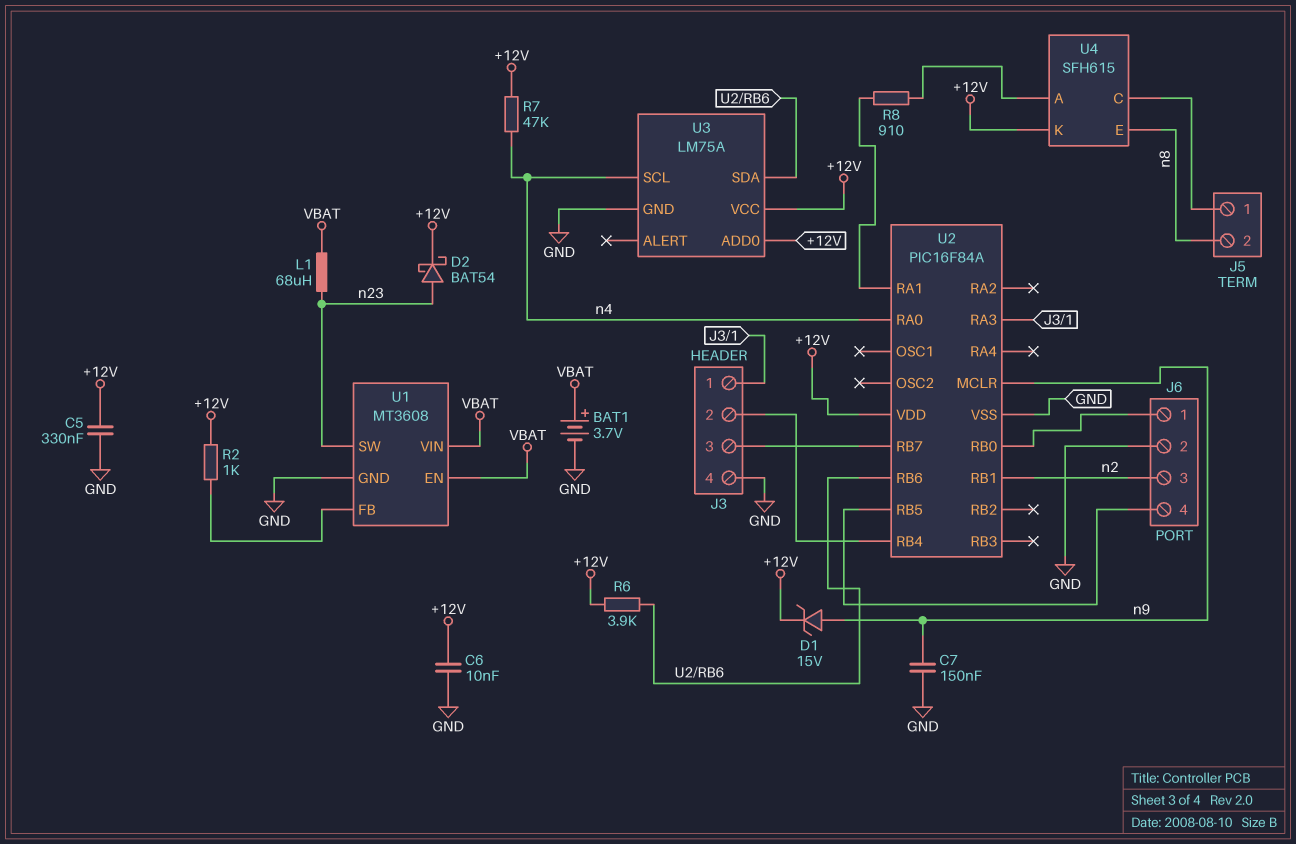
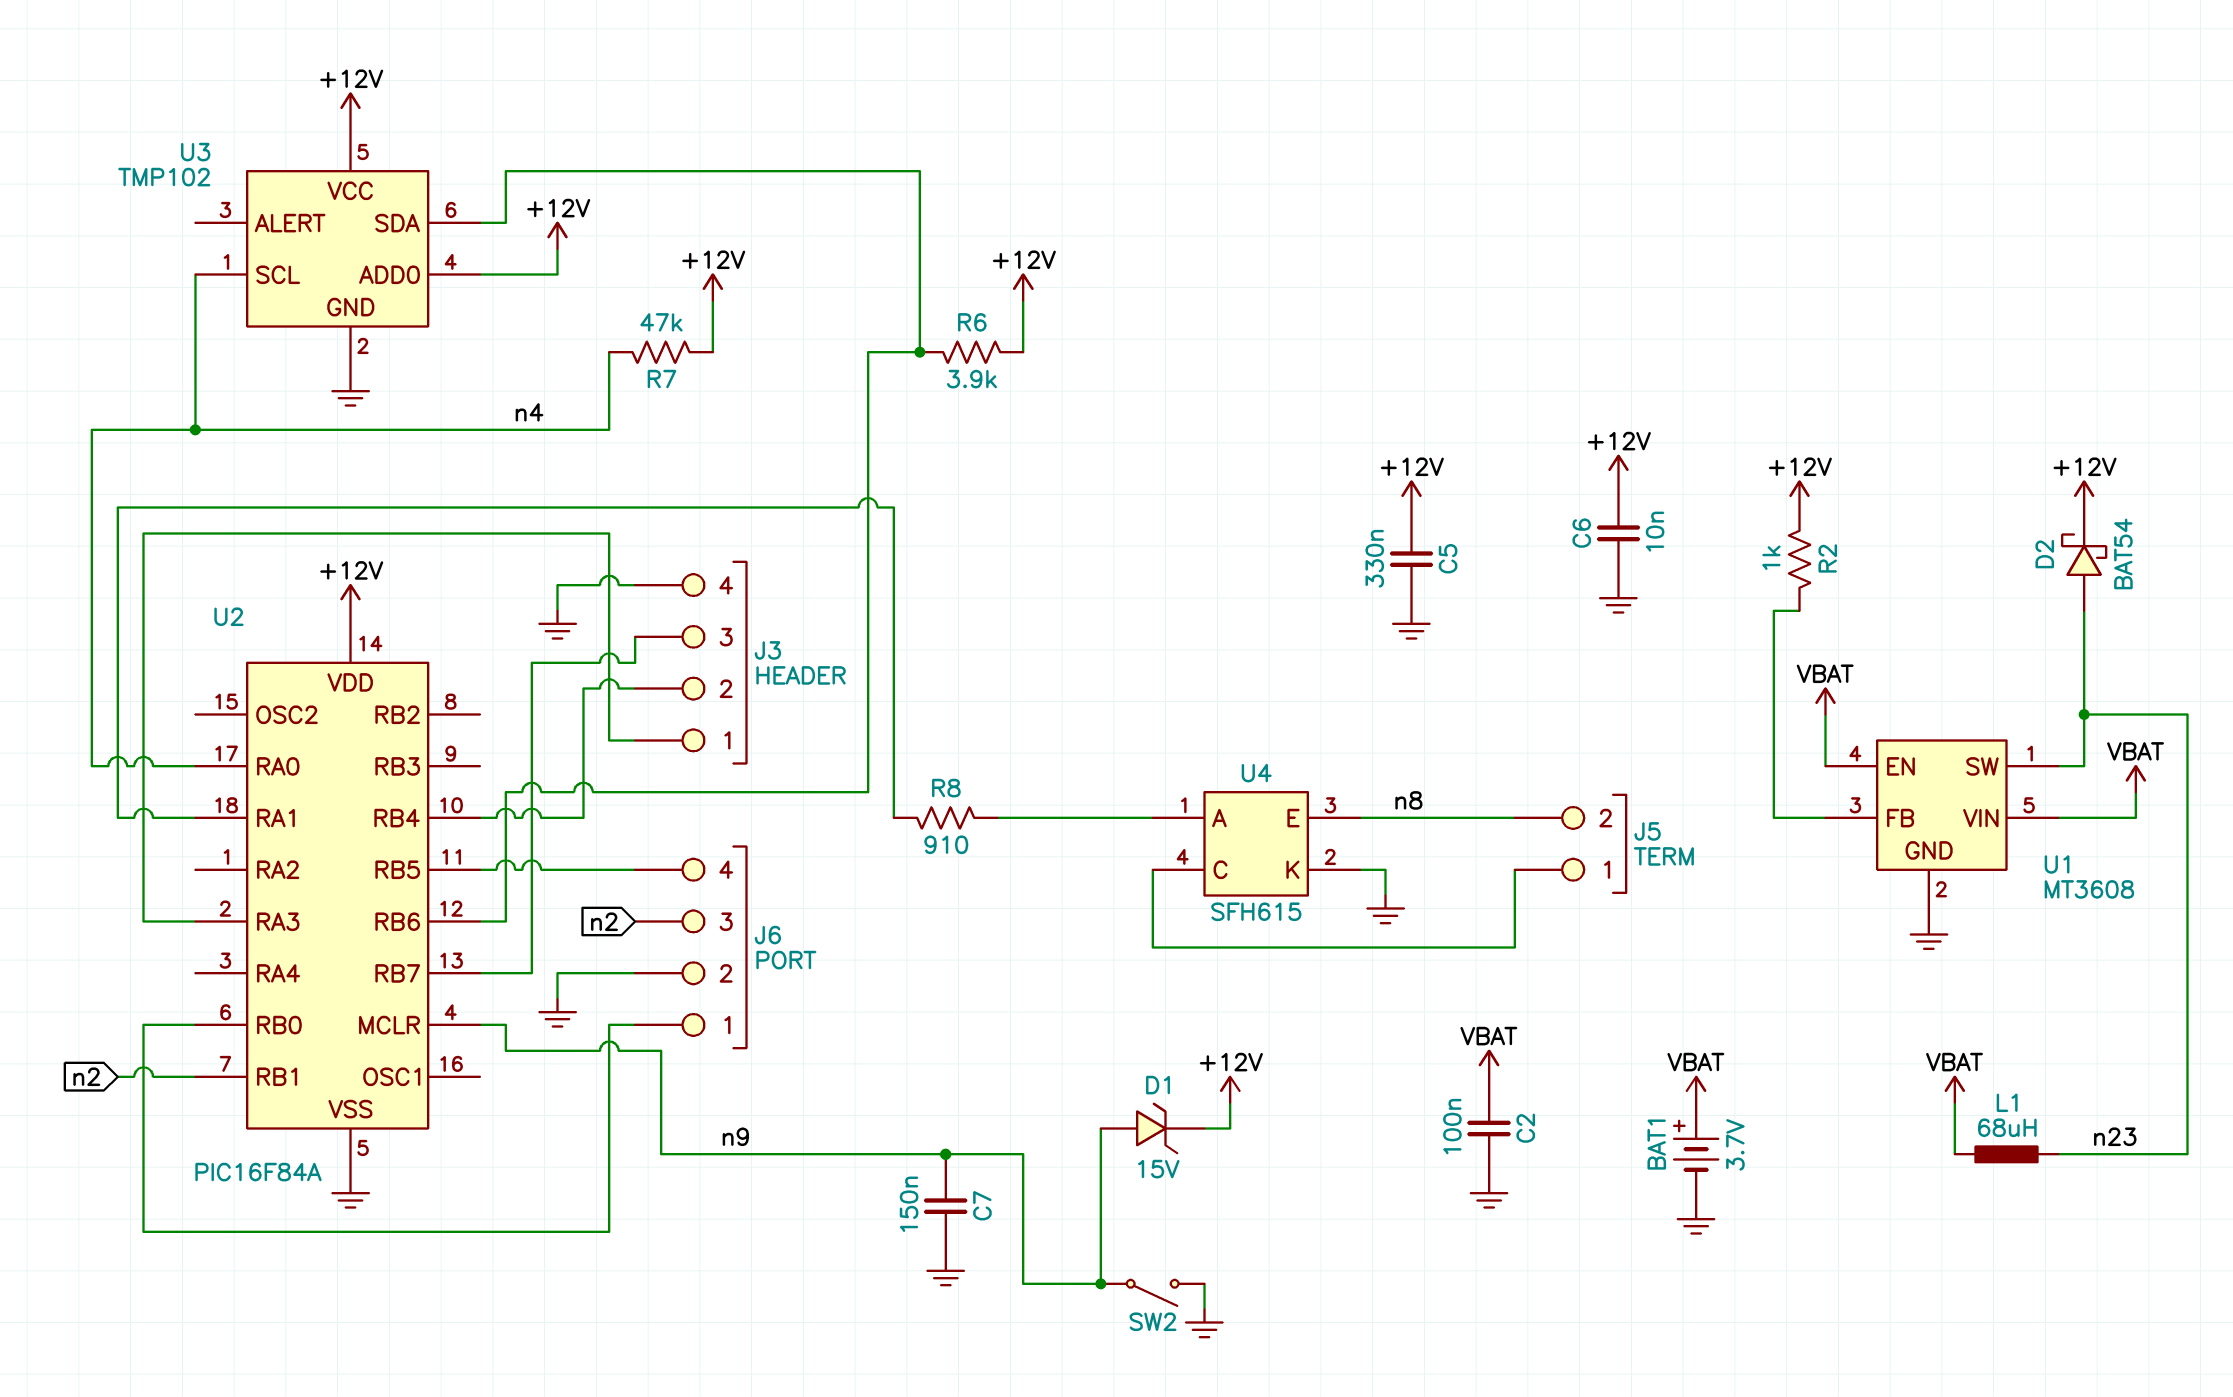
C2: none -> 100nF (GND, VBAT)
SW2: none -> switch (GND, n9)
U3: LM75A -> TMP102
U4 pin K: +12V -> GND

